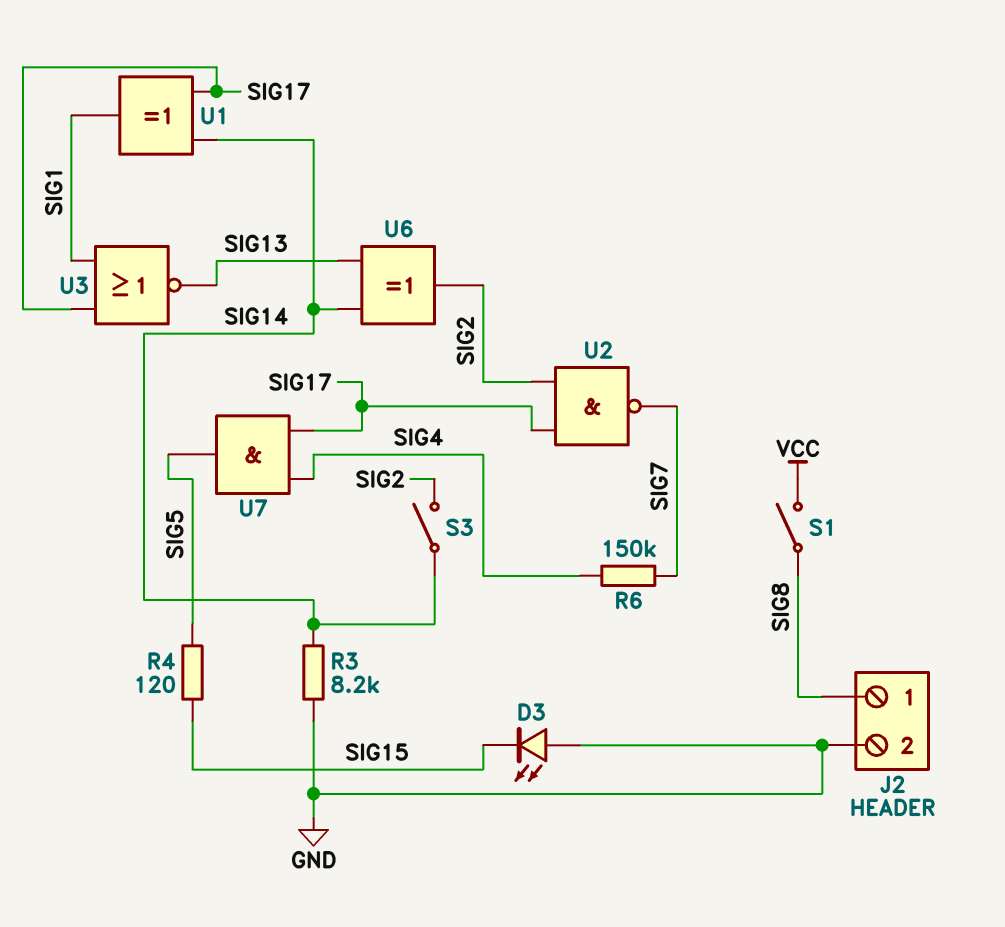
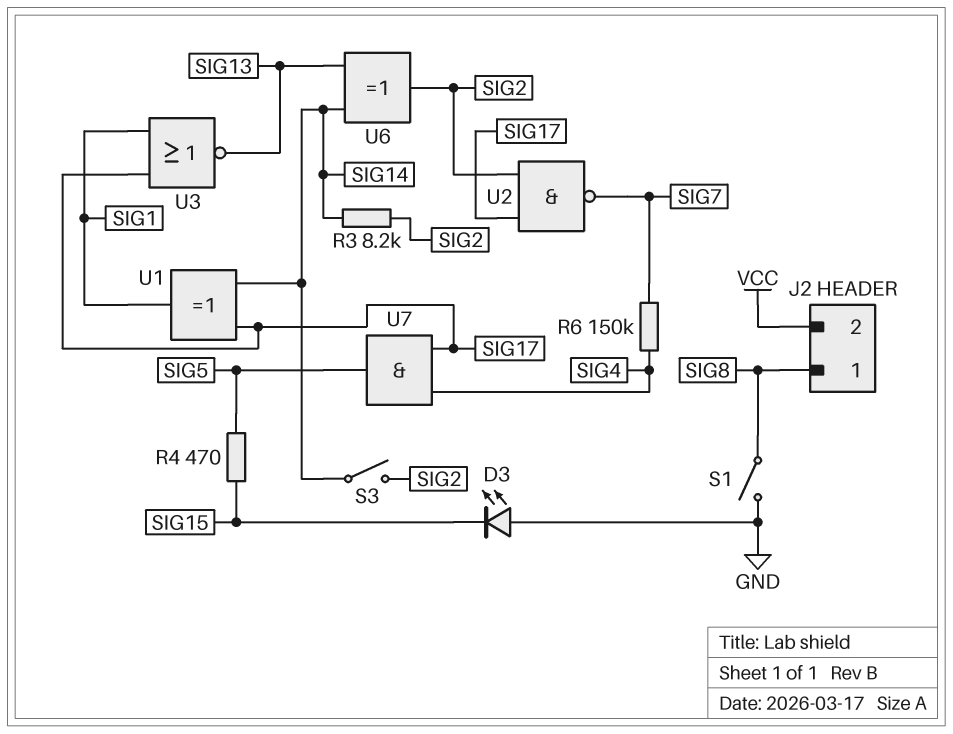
J2 pin 2: GND -> VCC
R3: 8.2k (GND, SIG14) -> 8.2k (SIG2, SIG14)
R4: 120 (SIG5, SIG15) -> 470 (SIG5, SIG15)
S1: switch (SIG8, VCC) -> switch (GND, SIG8)

